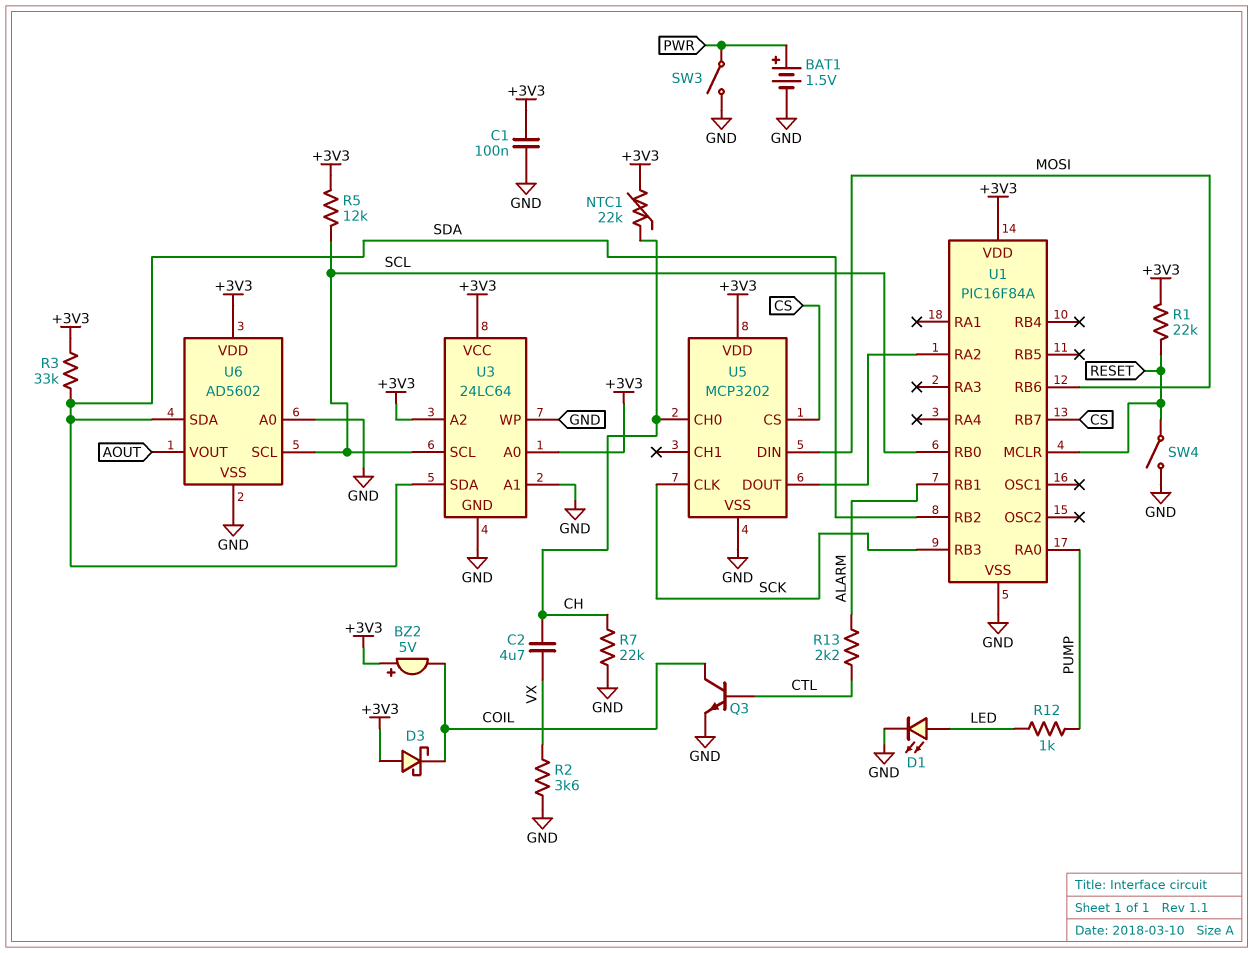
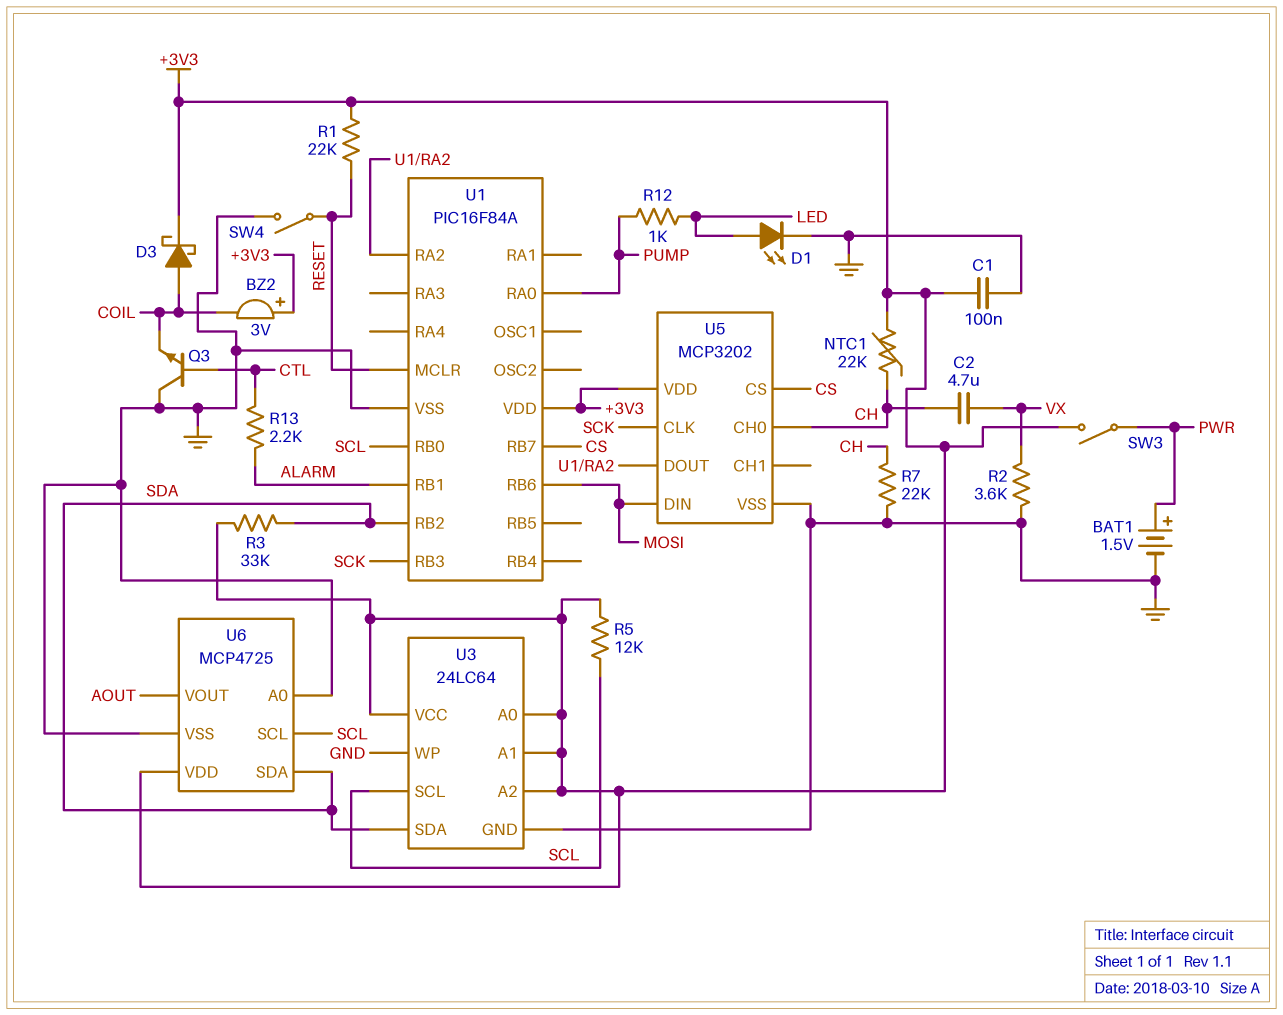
BZ2: buzzer 5V (plus +3V3, minus COIL) -> buzzer 3V (plus +3V3, minus COIL)
D3: schottky (A +3V3, K COIL) -> schottky (A COIL, K +3V3)
Q3: NPN (B CTL, C COIL, E GND) -> NPN (B CTL, C GND, E COIL)
SW3: switch (GND, PWR) -> switch (+3V3, PWR)
U3 pin A1: GND -> +3V3
U6: AD5602 -> MCP4725

